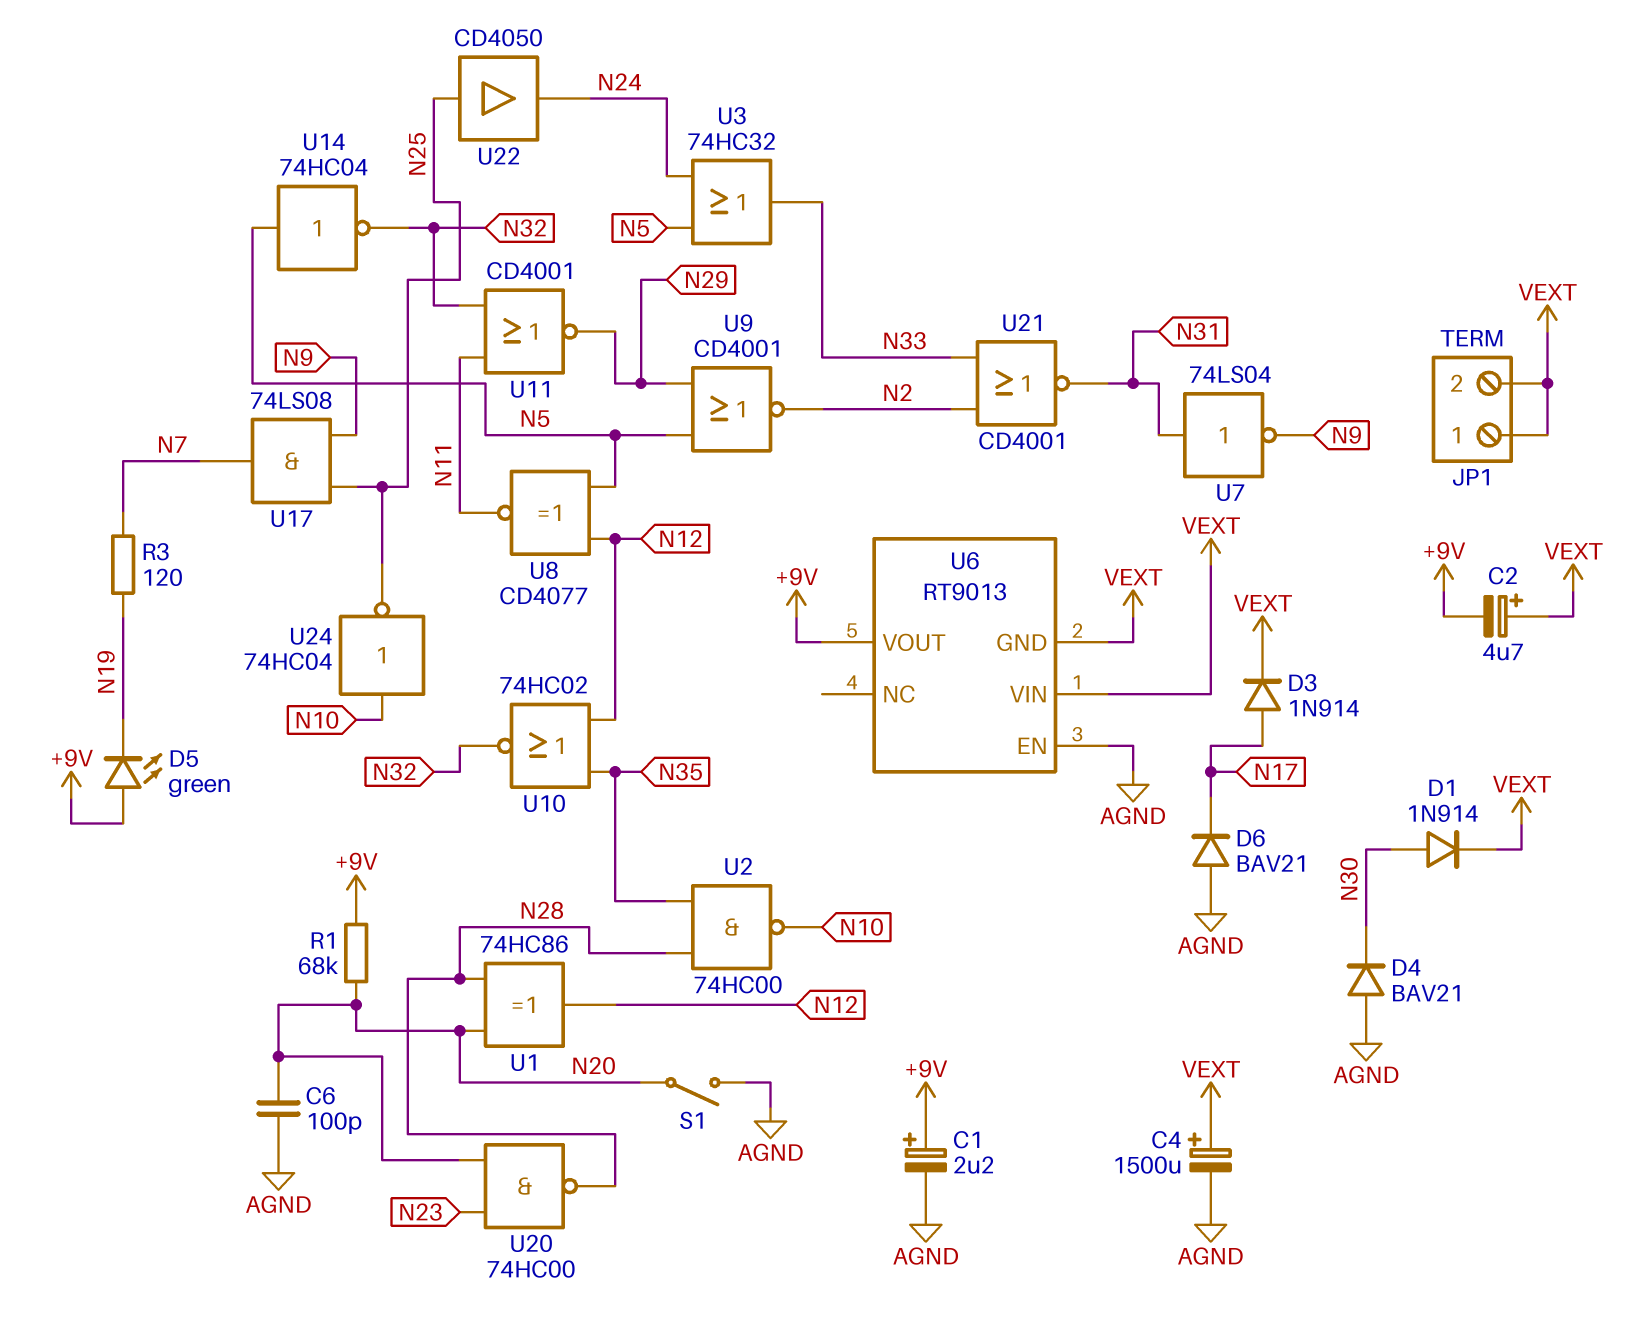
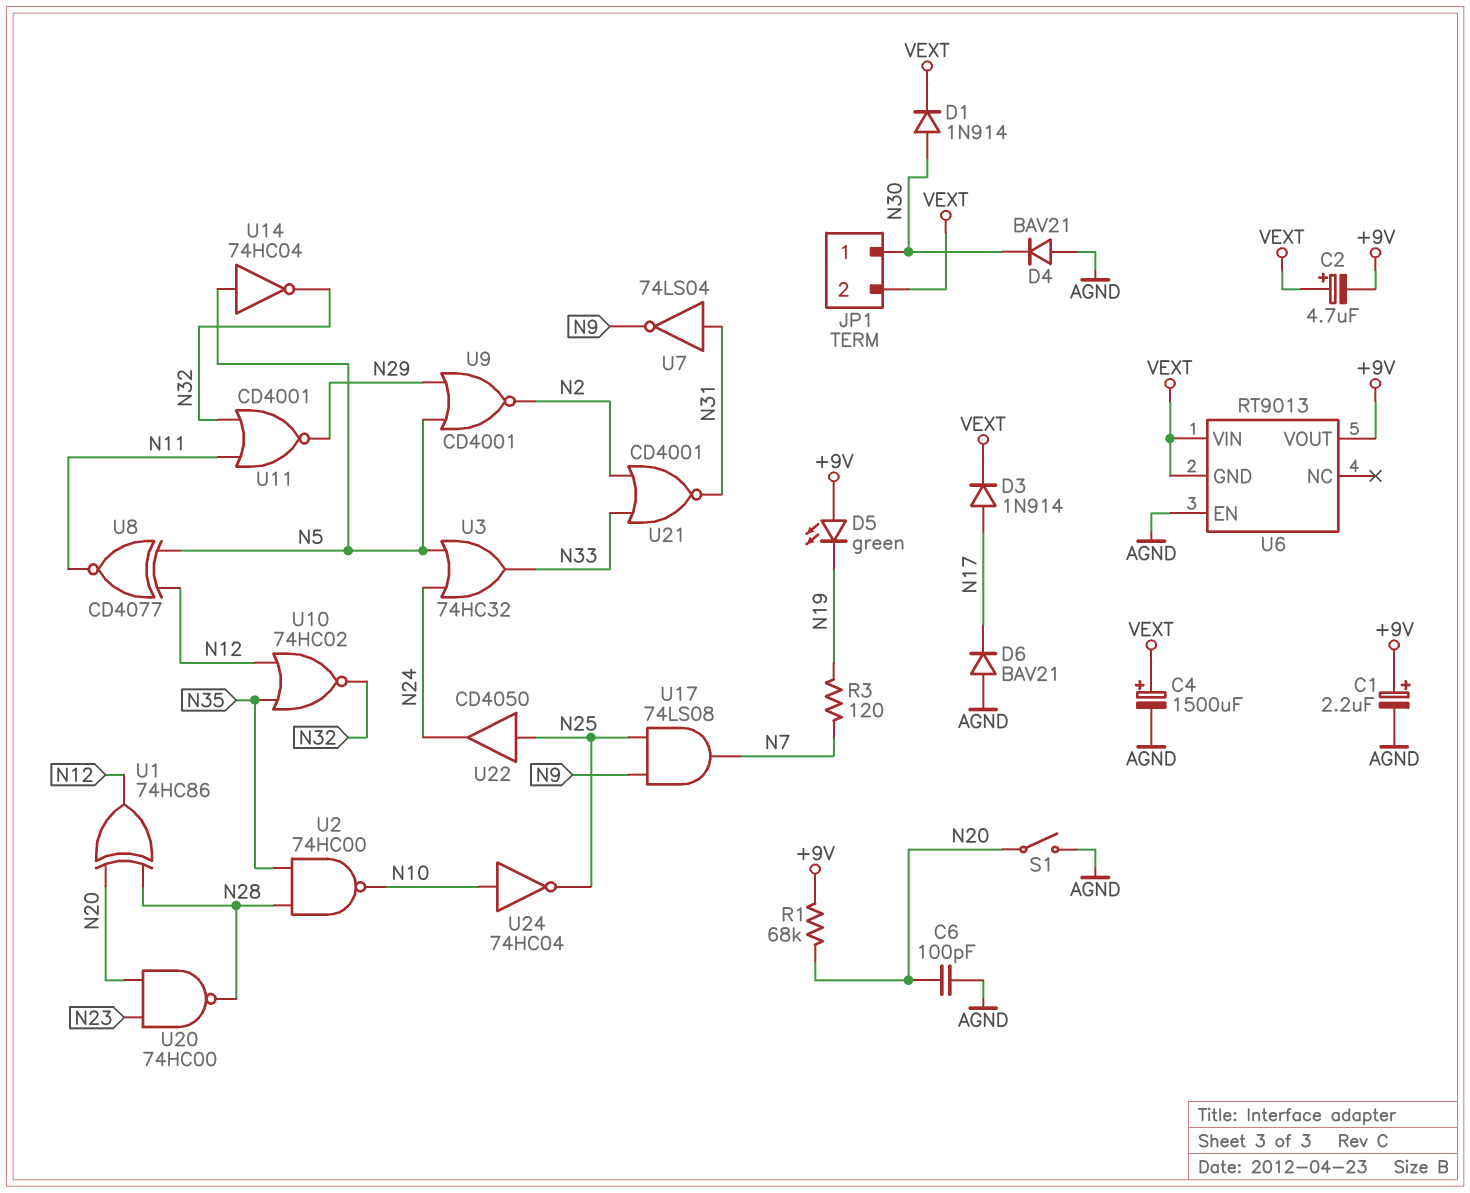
JP1 pin 1: VEXT -> N30

